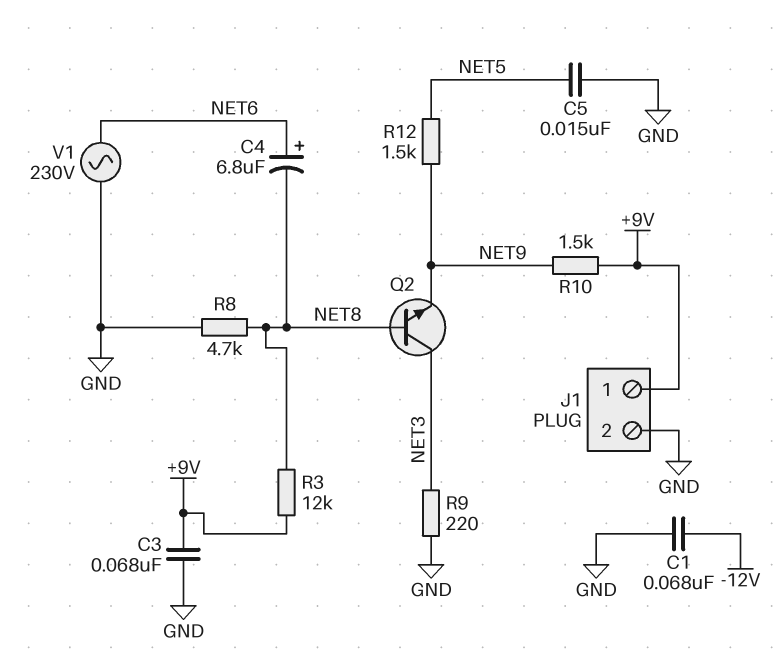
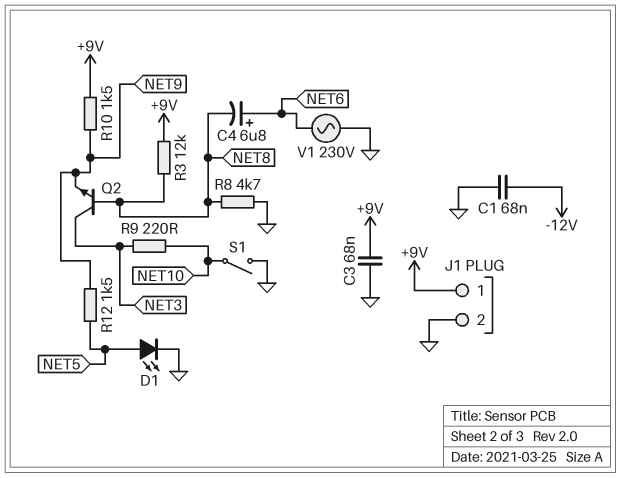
C5: 15nF (GND, NET5) -> none
D1: none -> LED (A NET5, K GND)
R9: 220 (GND, NET3) -> 220 (NET3, NET10)
S1: none -> switch (GND, NET10)

